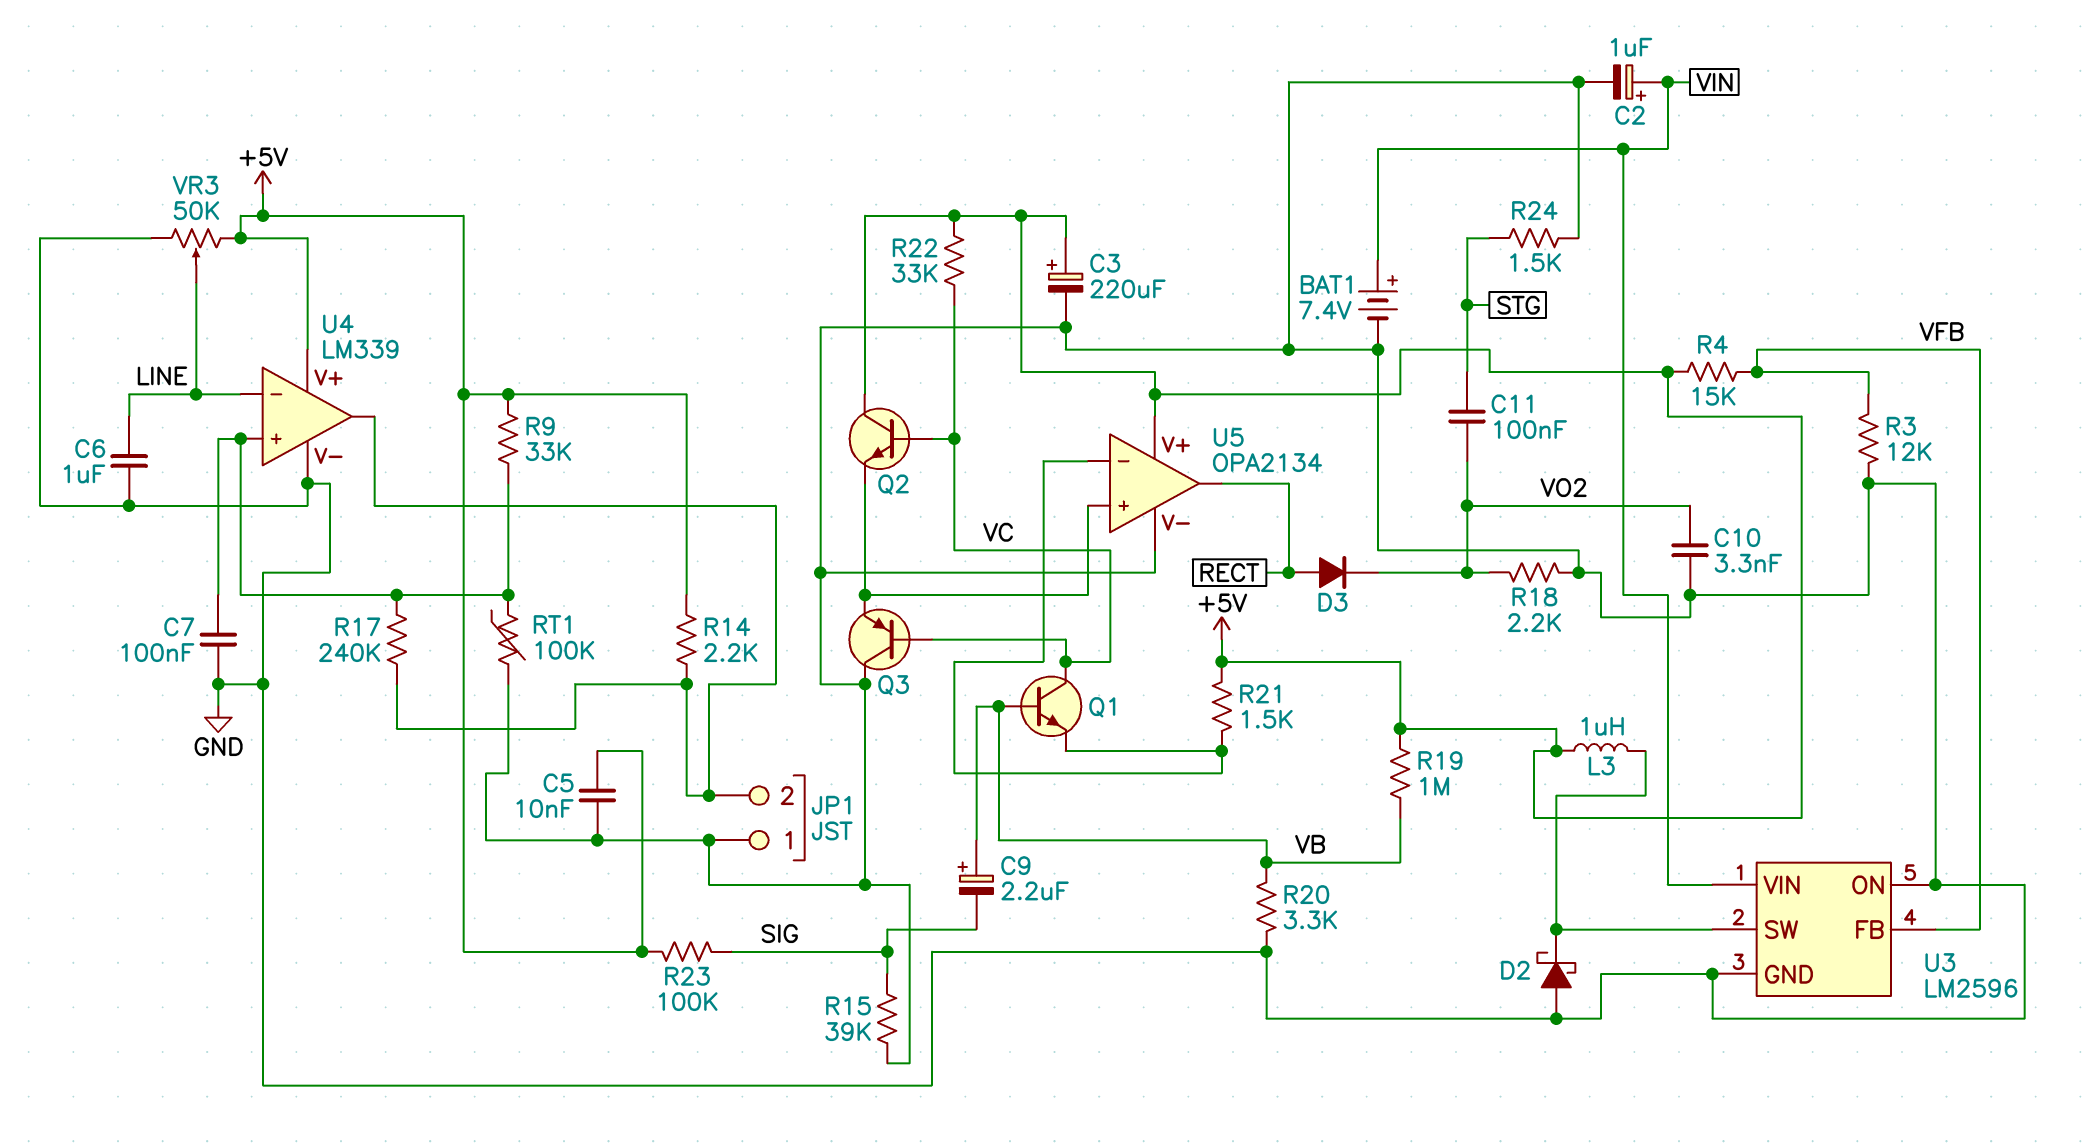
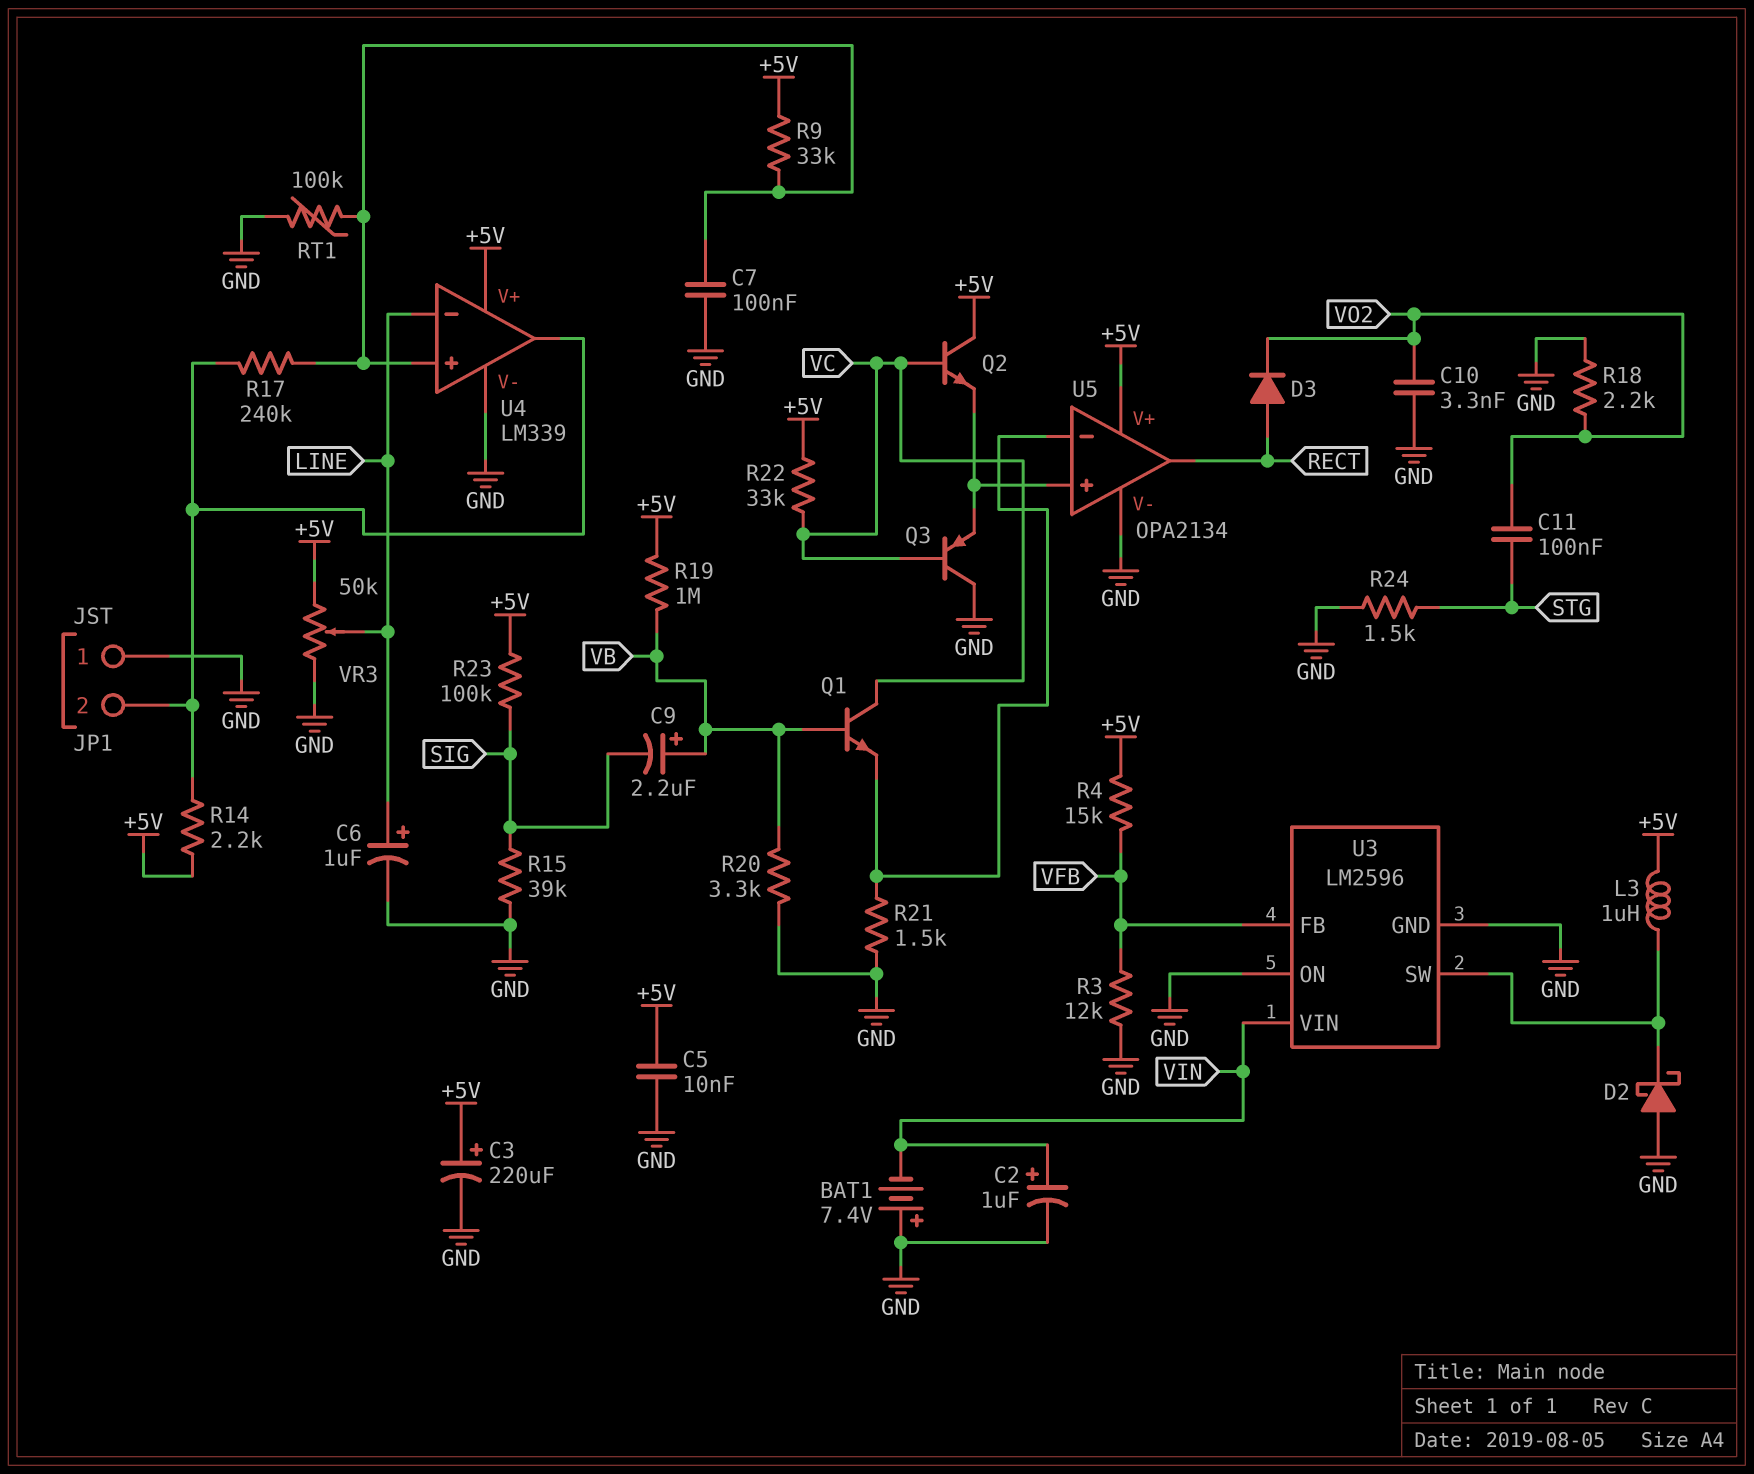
BAT1: 7.4V (plus VIN, minus GND) -> 7.4V (plus GND, minus VIN)
C6: 1uF (GND, LINE) -> 1uF (plus LINE, minus GND)
R21: 1.5k (+5V, U5/in-) -> 1.5k (GND, U5/in-)

